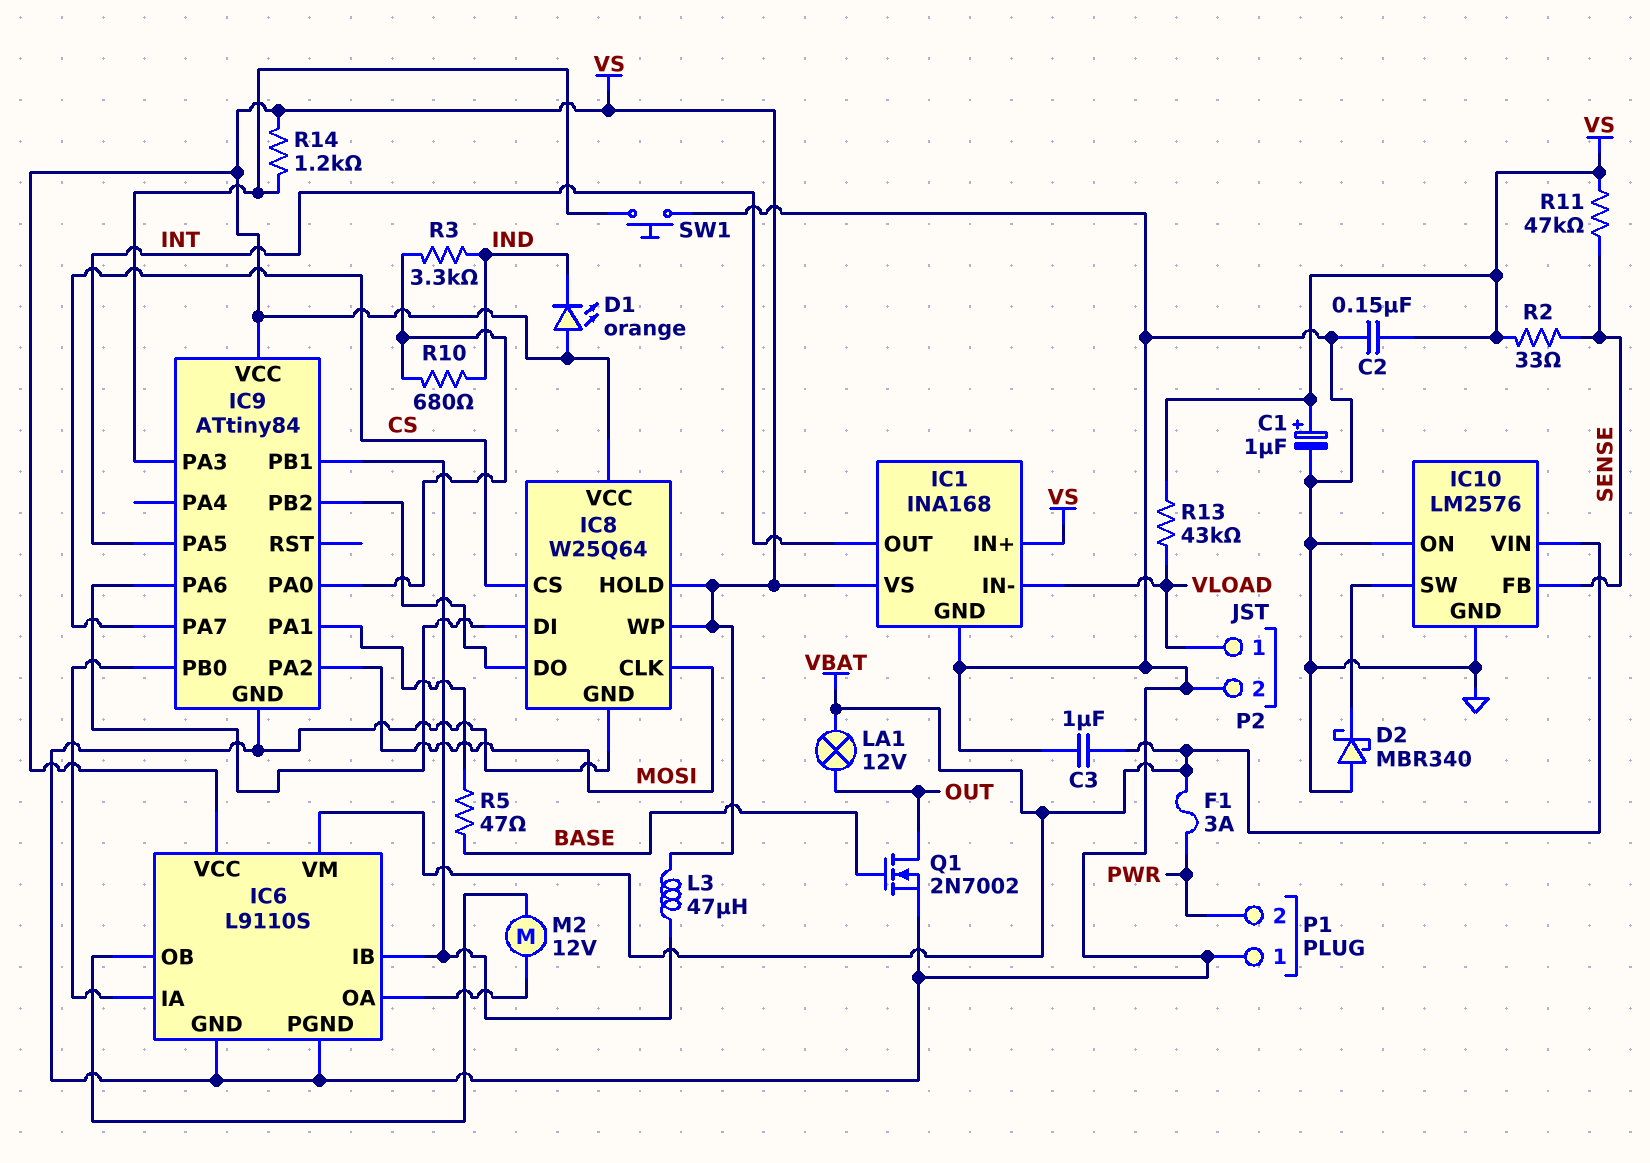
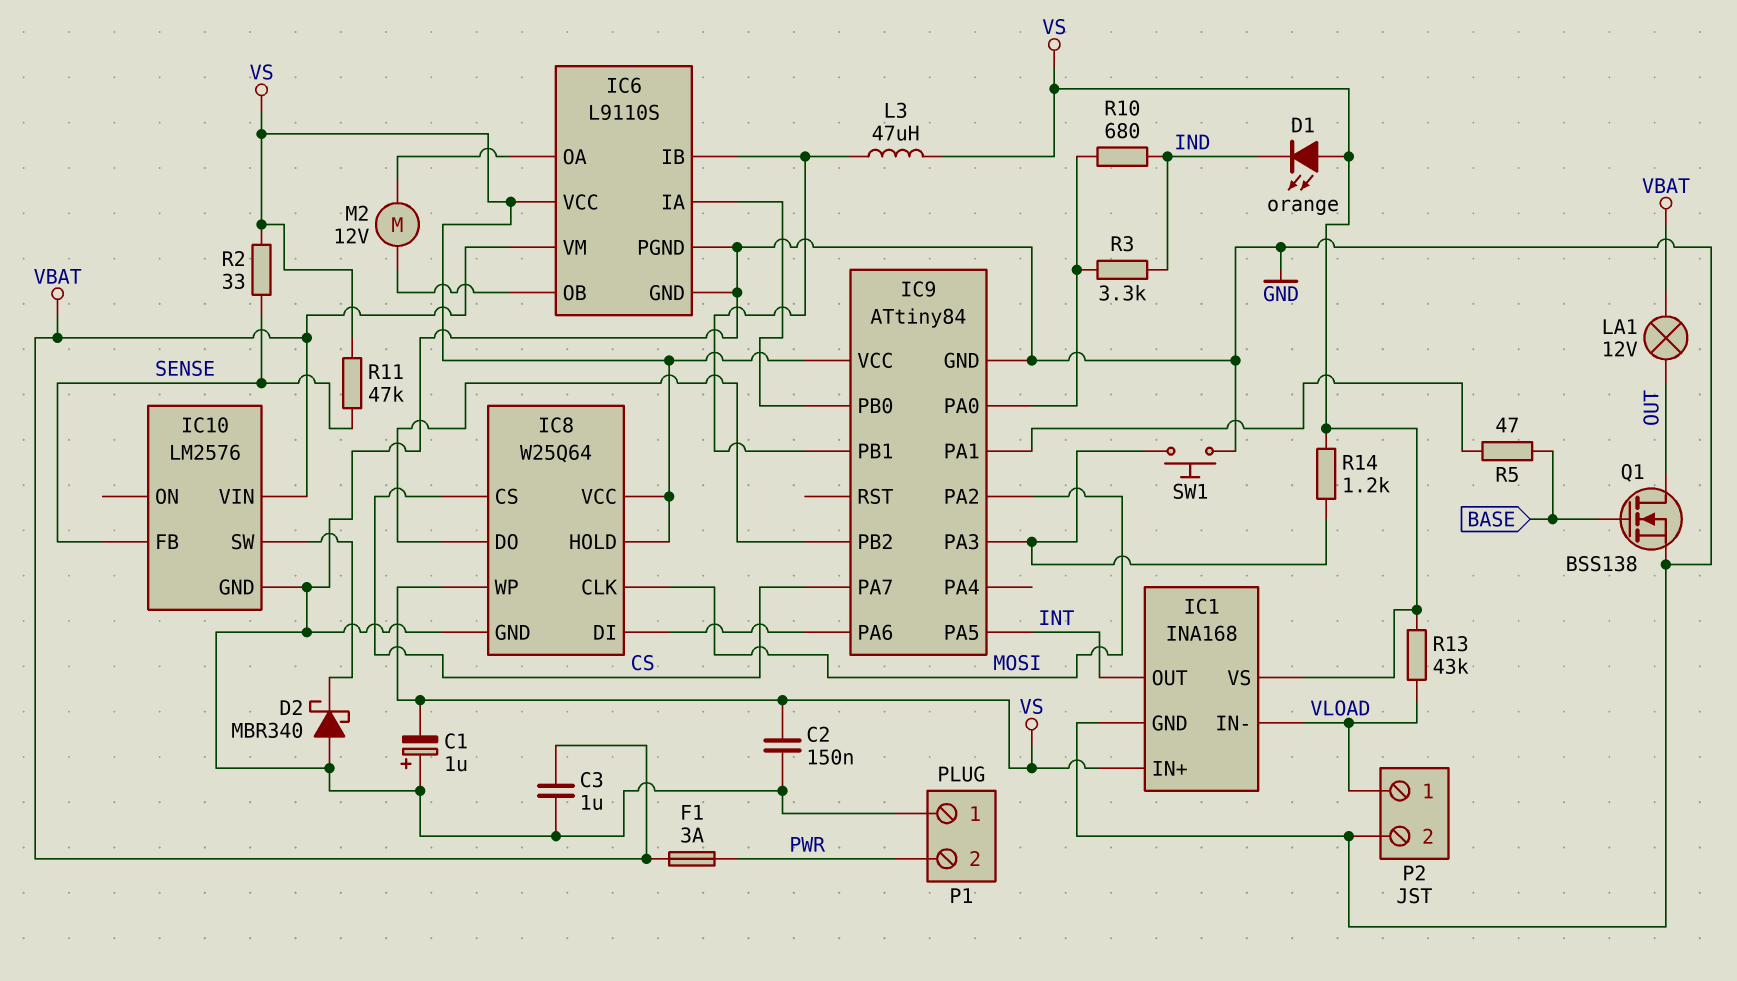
C1: 1uF (plus VS, minus GND) -> 1uF (plus GND, minus VS)
IC10 pin ON: GND -> none
Q1: NMOS 2N7002 (G BASE, D OUT, S GND) -> NMOS BSS138 (G BASE, D OUT, S GND)

